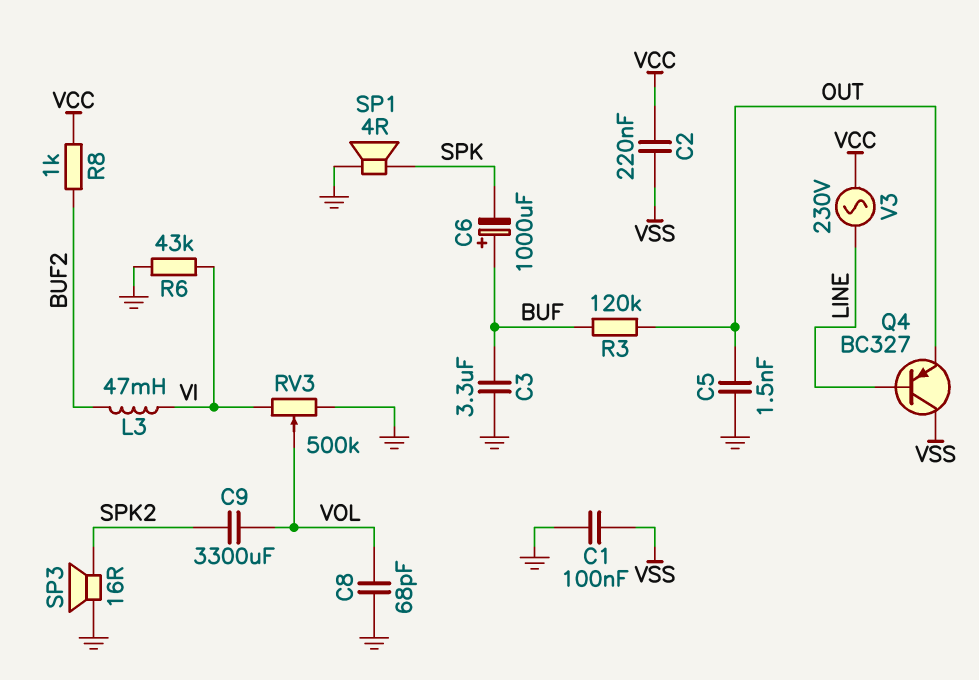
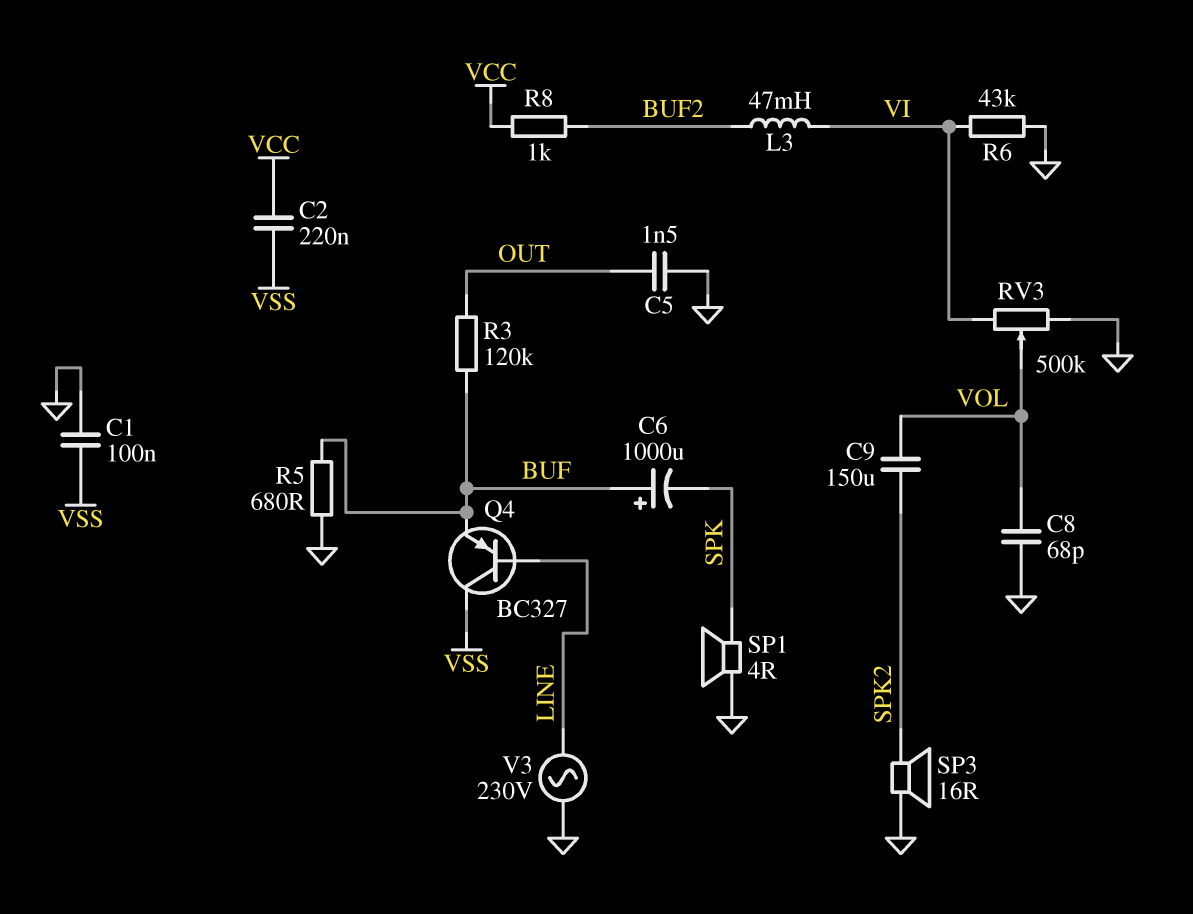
C3: 3.3uF (BUF, GND) -> none
C9: 3300uF (SPK2, VOL) -> 150uF (SPK2, VOL)
Q4: PNP BC327 (B LINE, C VSS, E OUT) -> PNP BC327 (B LINE, C VSS, E BUF)
R5: none -> 680 (BUF, GND)
V3: AC 230V (LINE, VCC) -> AC 230V (GND, LINE)

